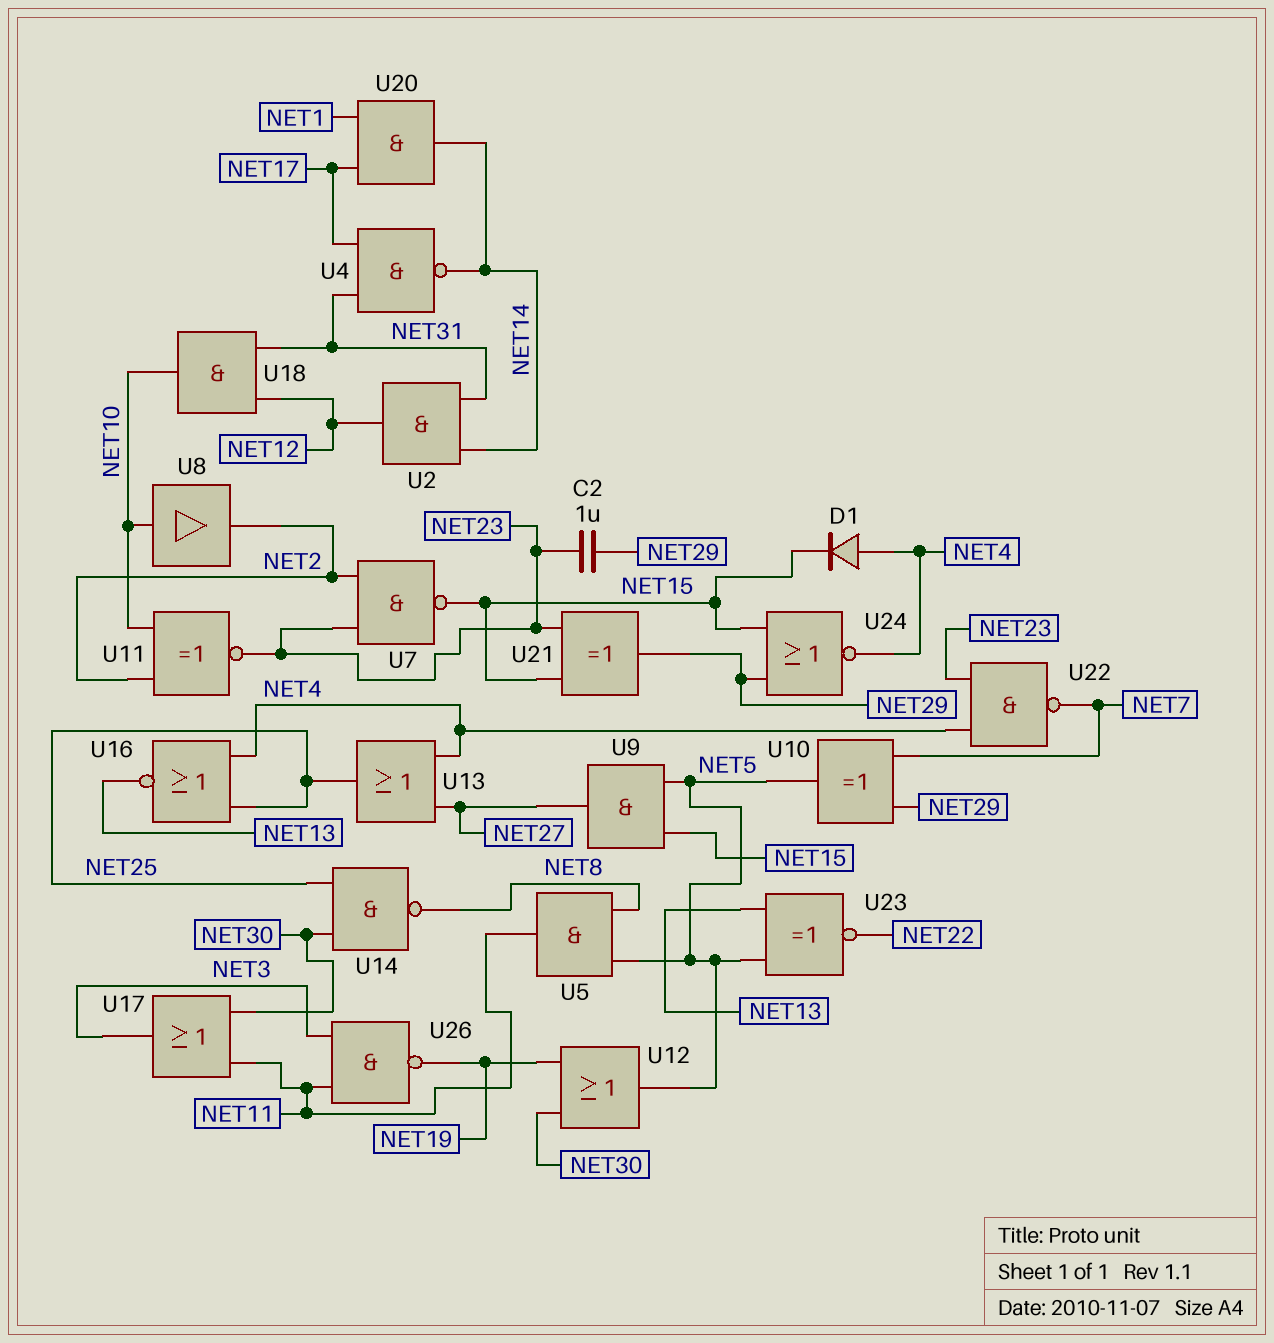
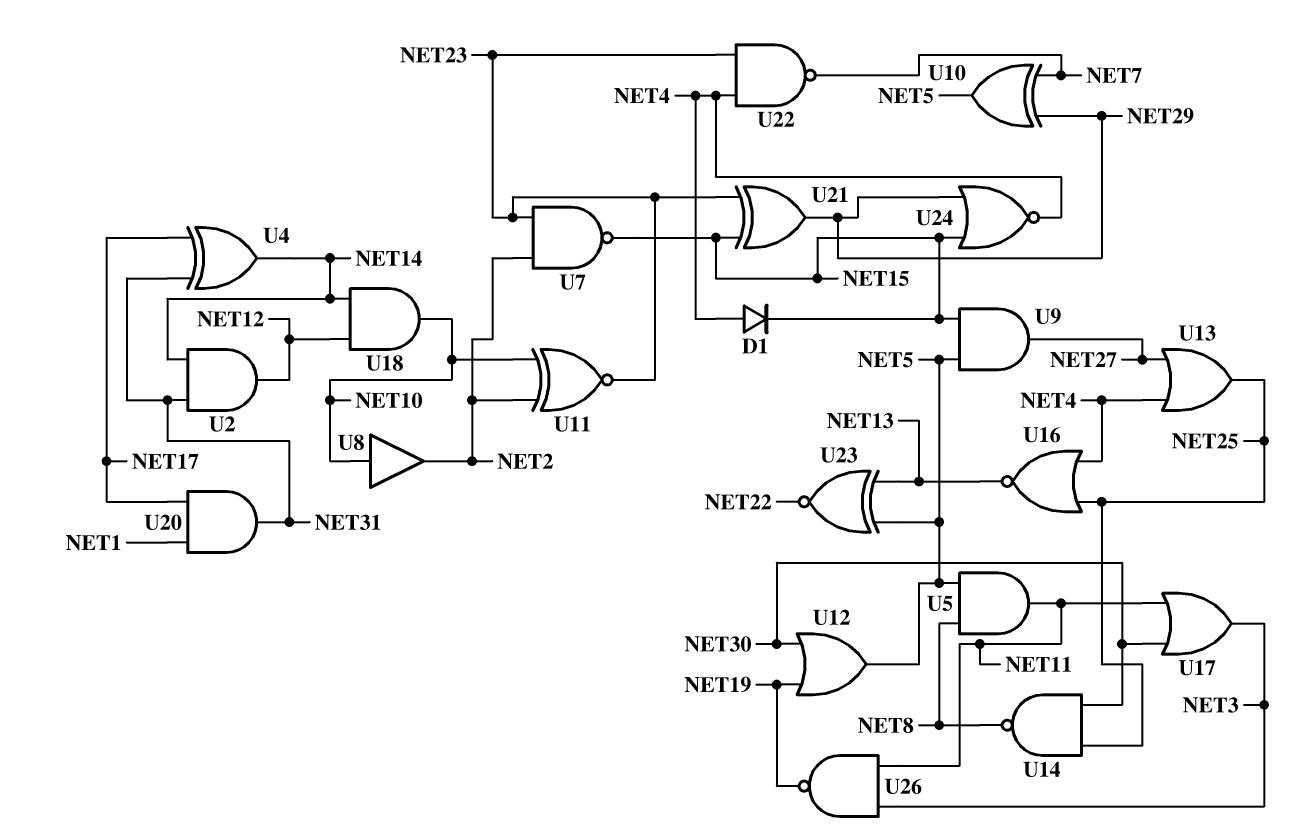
C2: 1uF (NET23, NET29) -> none
U4: NAND (in NET17, in NET31, out NET14) -> XOR (in NET17, in NET31, out NET14)
U18: AND (in NET12, in NET31, out NET10) -> AND (in NET12, in NET14, out NET10)
U20: AND (in NET1, in NET17, out NET14) -> AND (in NET1, in NET17, out NET31)

